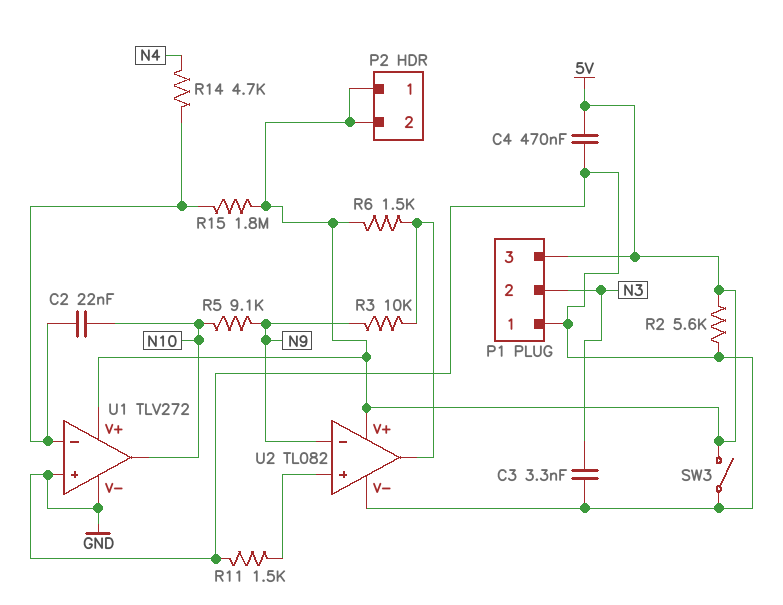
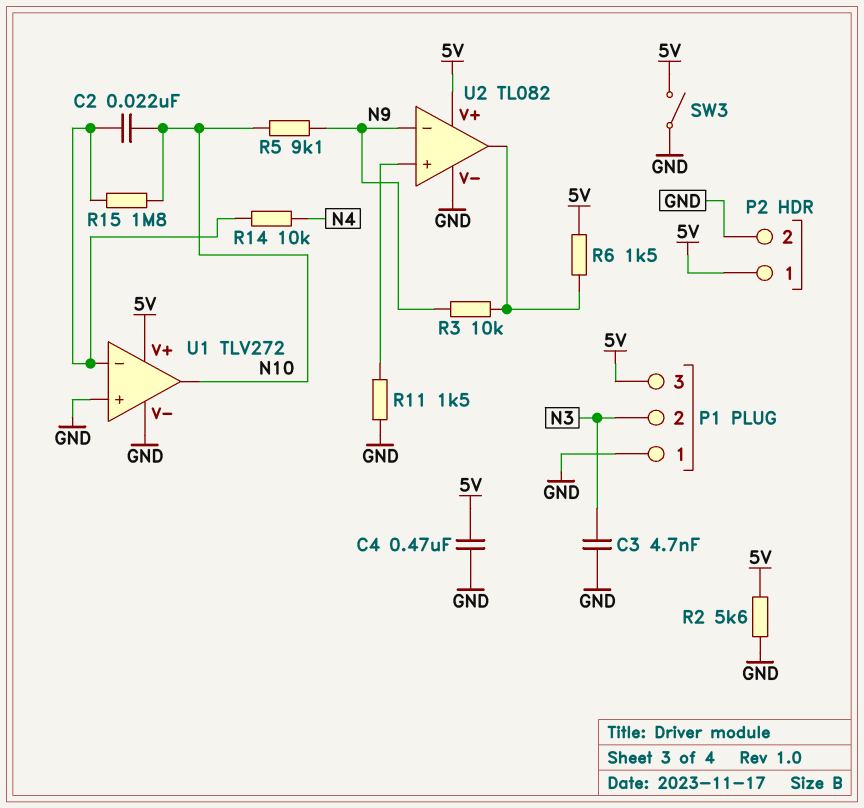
C3: 3.3nF (GND, N3) -> 4.7nF (GND, N3)
P2 pin 2: 5V -> GND
R14: 4.7k (N4, U1/in-) -> 10k (N4, U1/in-)
R15: 1.8M (5V, U1/in-) -> 1.8M (N10, U1/in-)

